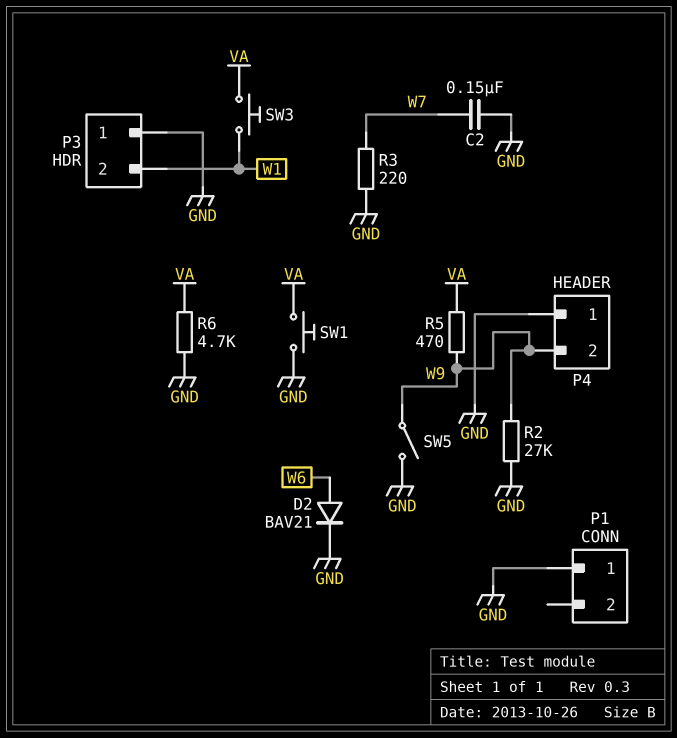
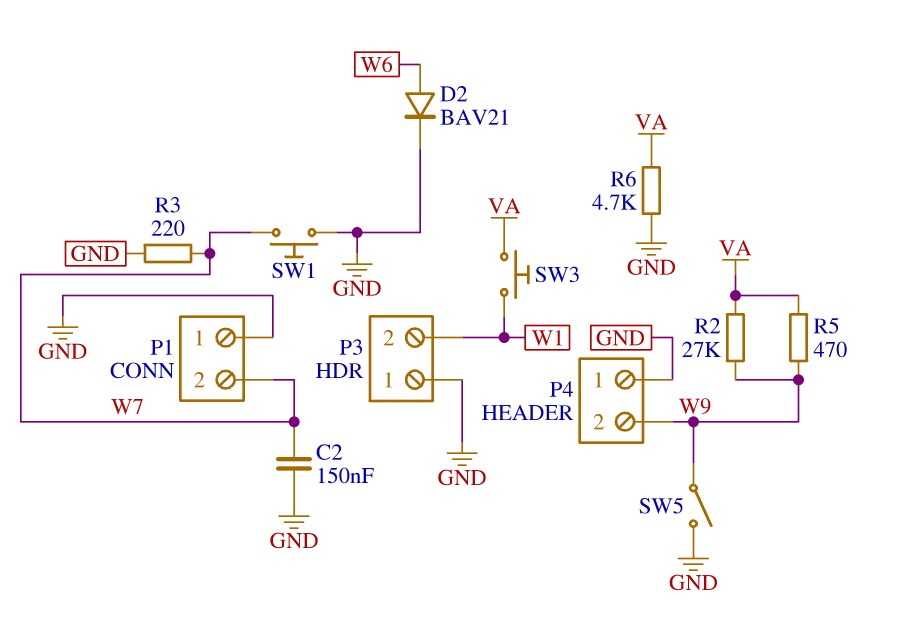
P1 pin 2: none -> W7
R2: 27k (GND, W9) -> 27k (VA, W9)
SW1: button (GND, VA) -> button (GND, W7)

